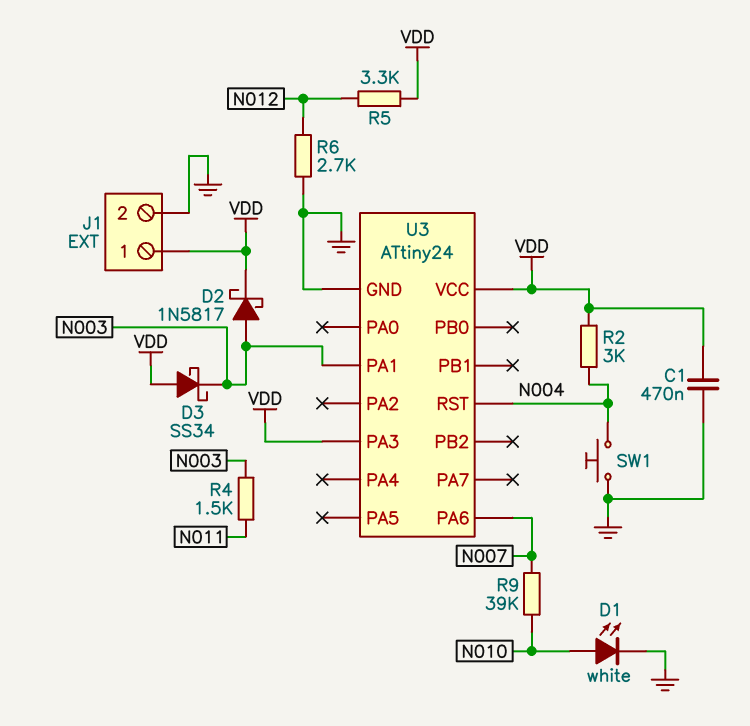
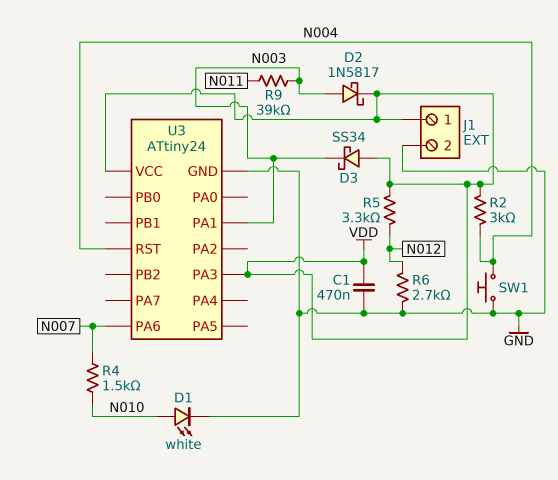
R4: 1.5k (N003, N011) -> 1.5k (N007, N010)
R9: 39k (N007, N010) -> 39k (N003, N011)

